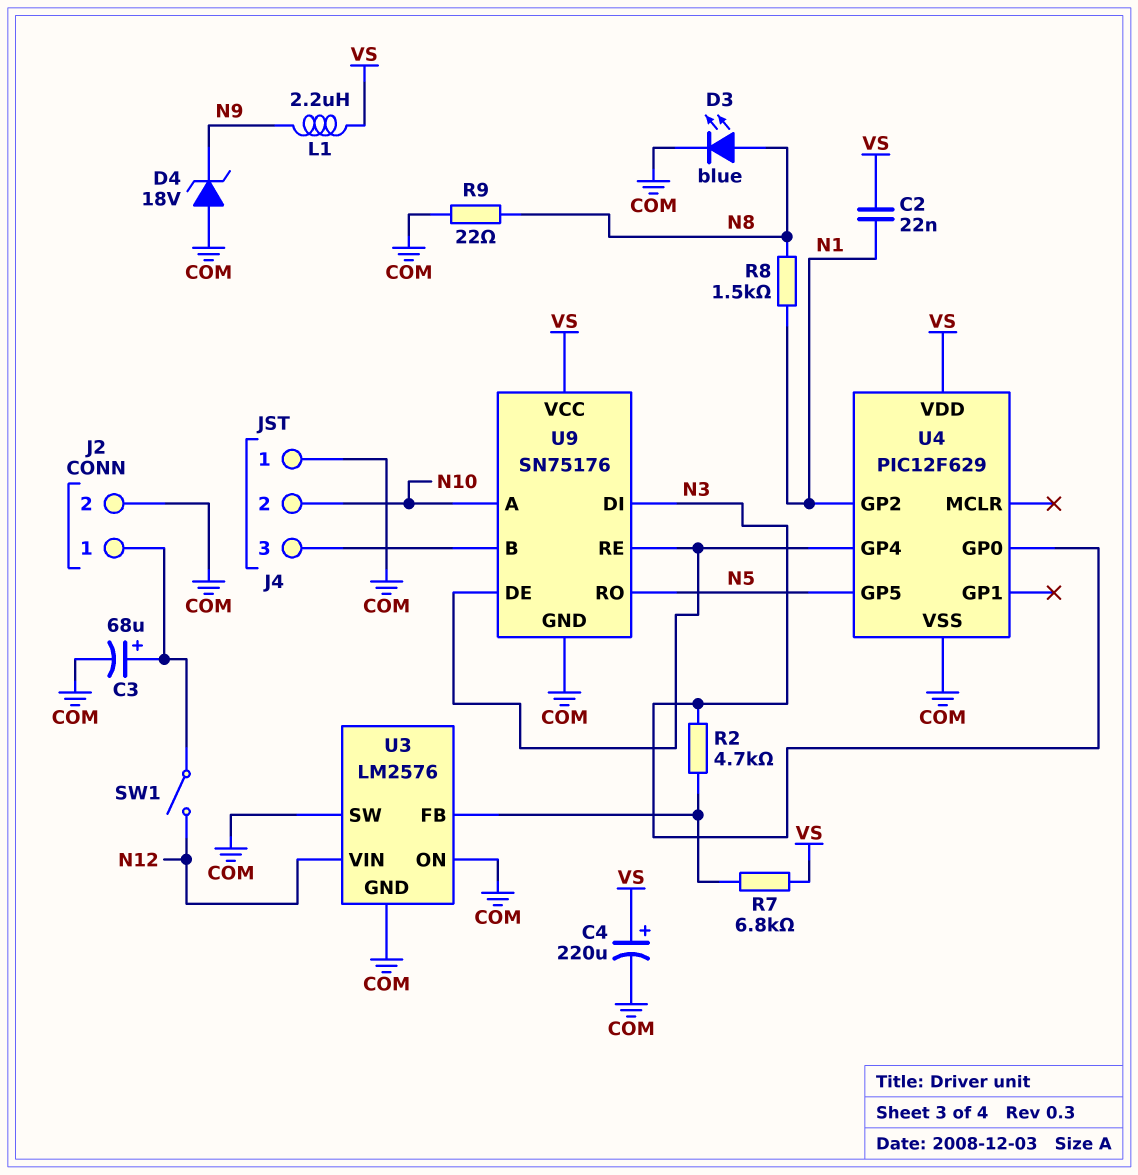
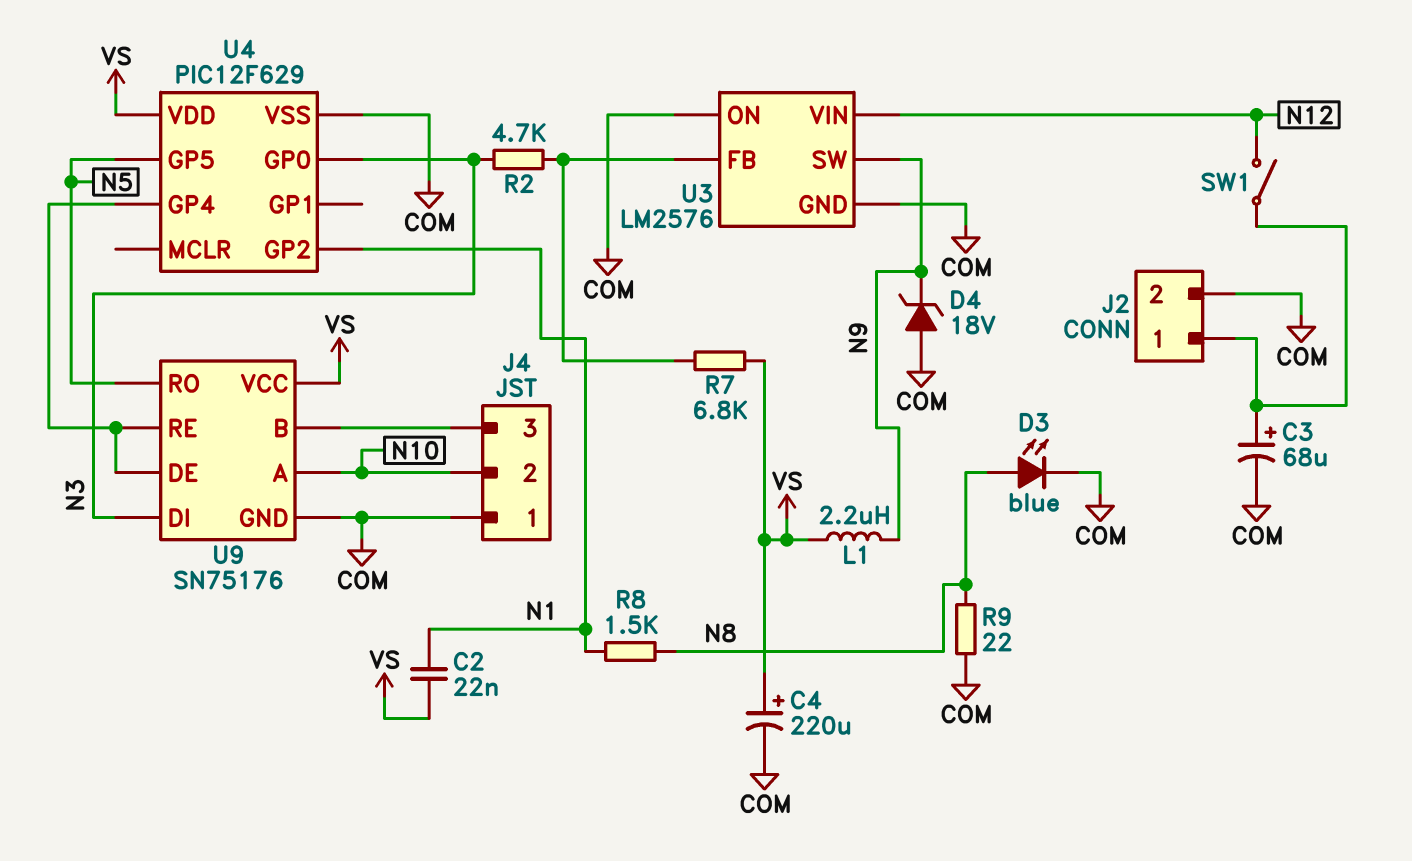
U3 pin SW: COM -> N9

